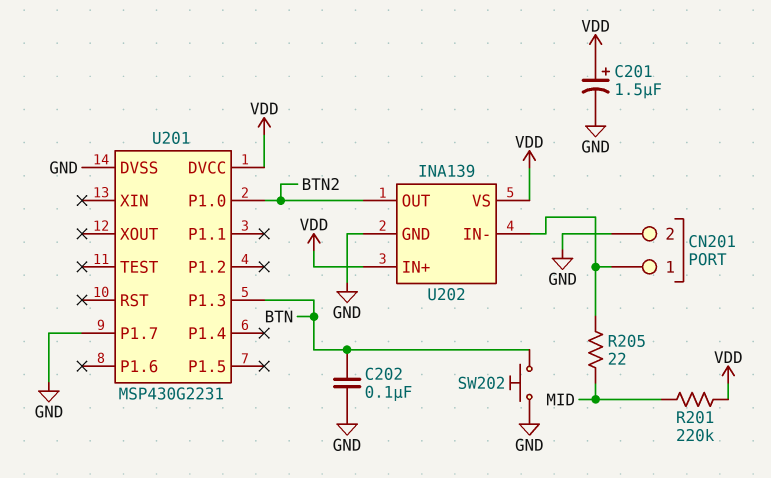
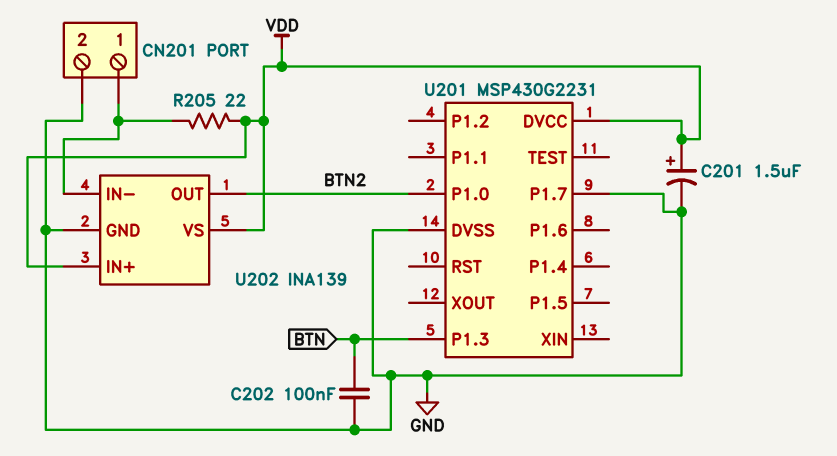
R201: 220k (MID, VDD) -> none
R205: 22 (CN201/1, MID) -> 22 (CN201/1, VDD)
SW202: button (BTN, GND) -> none

